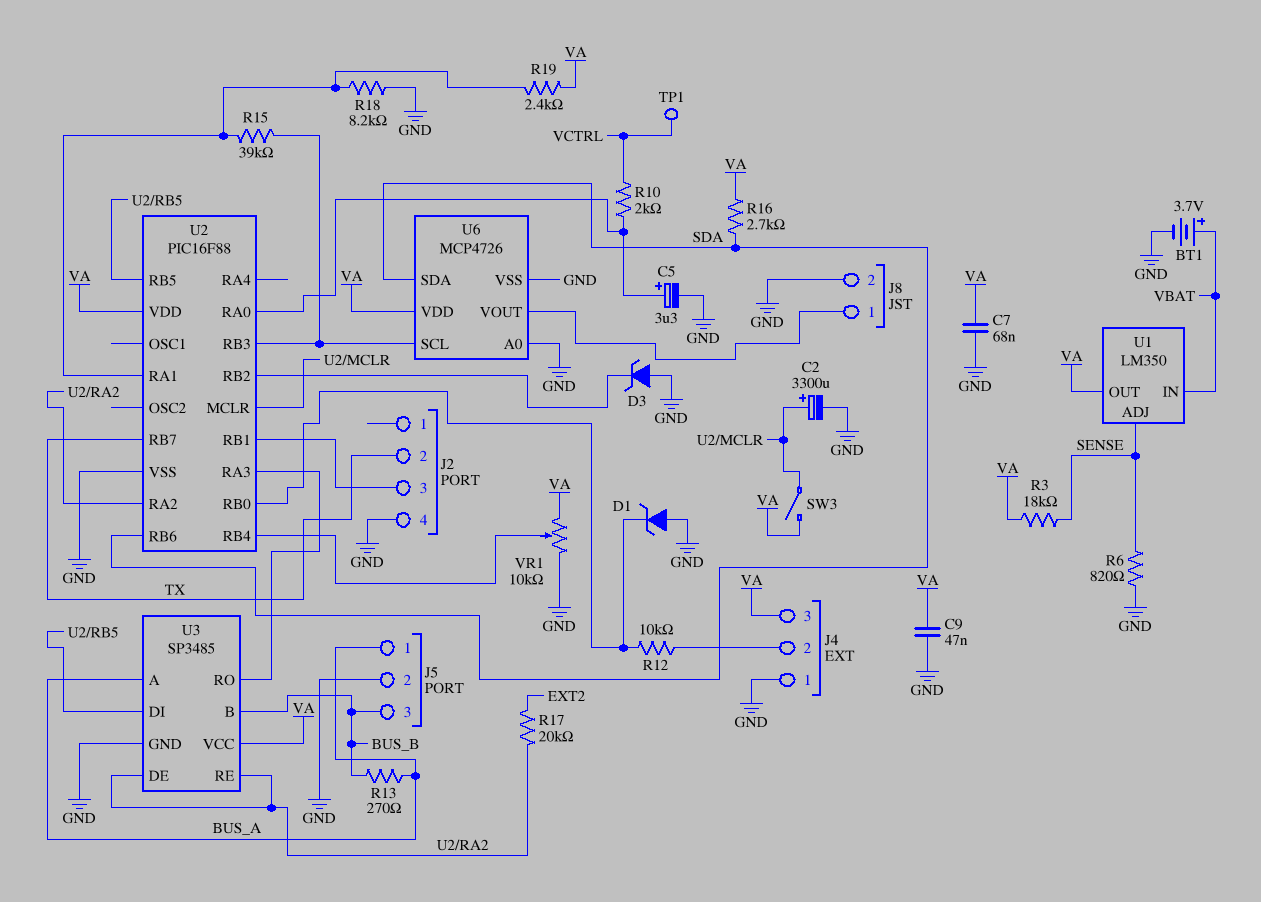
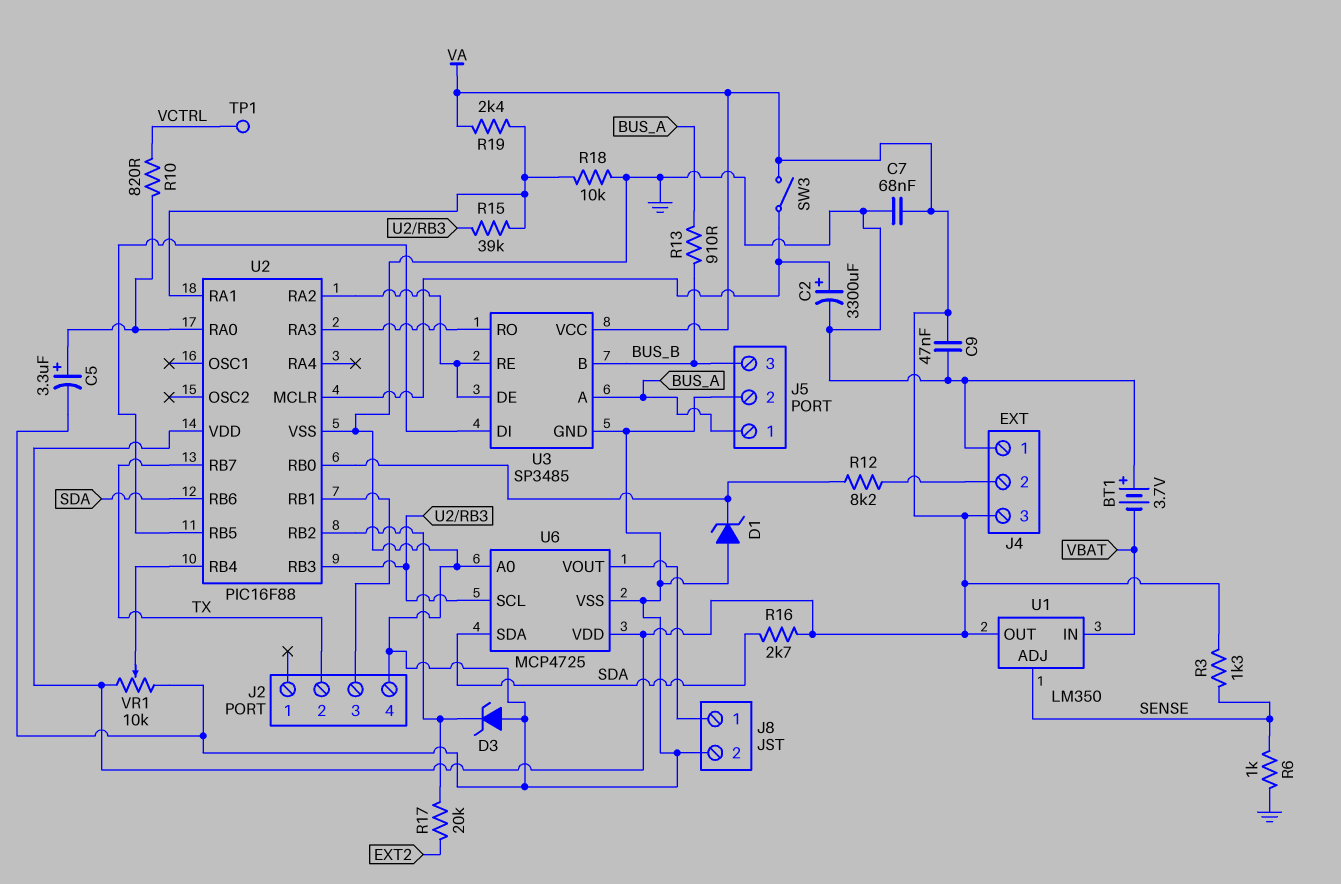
BT1: 3.7V (plus VBAT, minus GND) -> 3.7V (plus GND, minus VBAT)
R3: 18k (SENSE, VA) -> 1.3k (SENSE, VA)
R6: 820 (GND, SENSE) -> 1k (GND, SENSE)
R10: 2k (U2/RA0, VCTRL) -> 820 (U2/RA0, VCTRL)
R12: 10k (J4/2, U2/RB0) -> 8.2k (J4/2, U2/RB0)
R13: 270 (BUS_A, BUS_B) -> 910 (BUS_A, BUS_B)
R17: 20k (EXT2, U2/RA2) -> 20k (EXT2, U2/RB2)
R18: 8.2k (GND, U2/RA1) -> 10k (GND, U2/RA1)
U6: MCP4726 -> MCP4725

